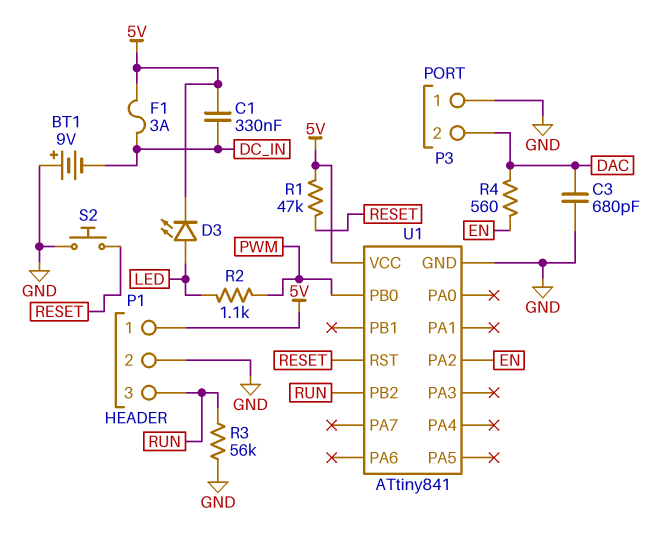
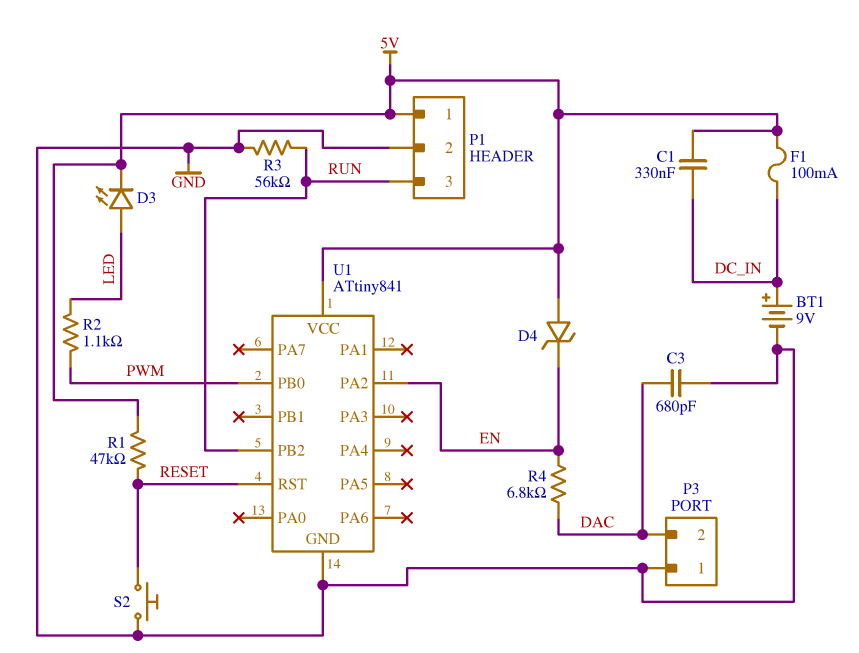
BT1: 9V (plus GND, minus DC_IN) -> 9V (plus DC_IN, minus GND)
D4: none -> zener (A 5V, K EN)
F1: 3A (5V, DC_IN) -> 100mA (5V, DC_IN)
R4: 560 (DAC, EN) -> 6.8k (DAC, EN)

